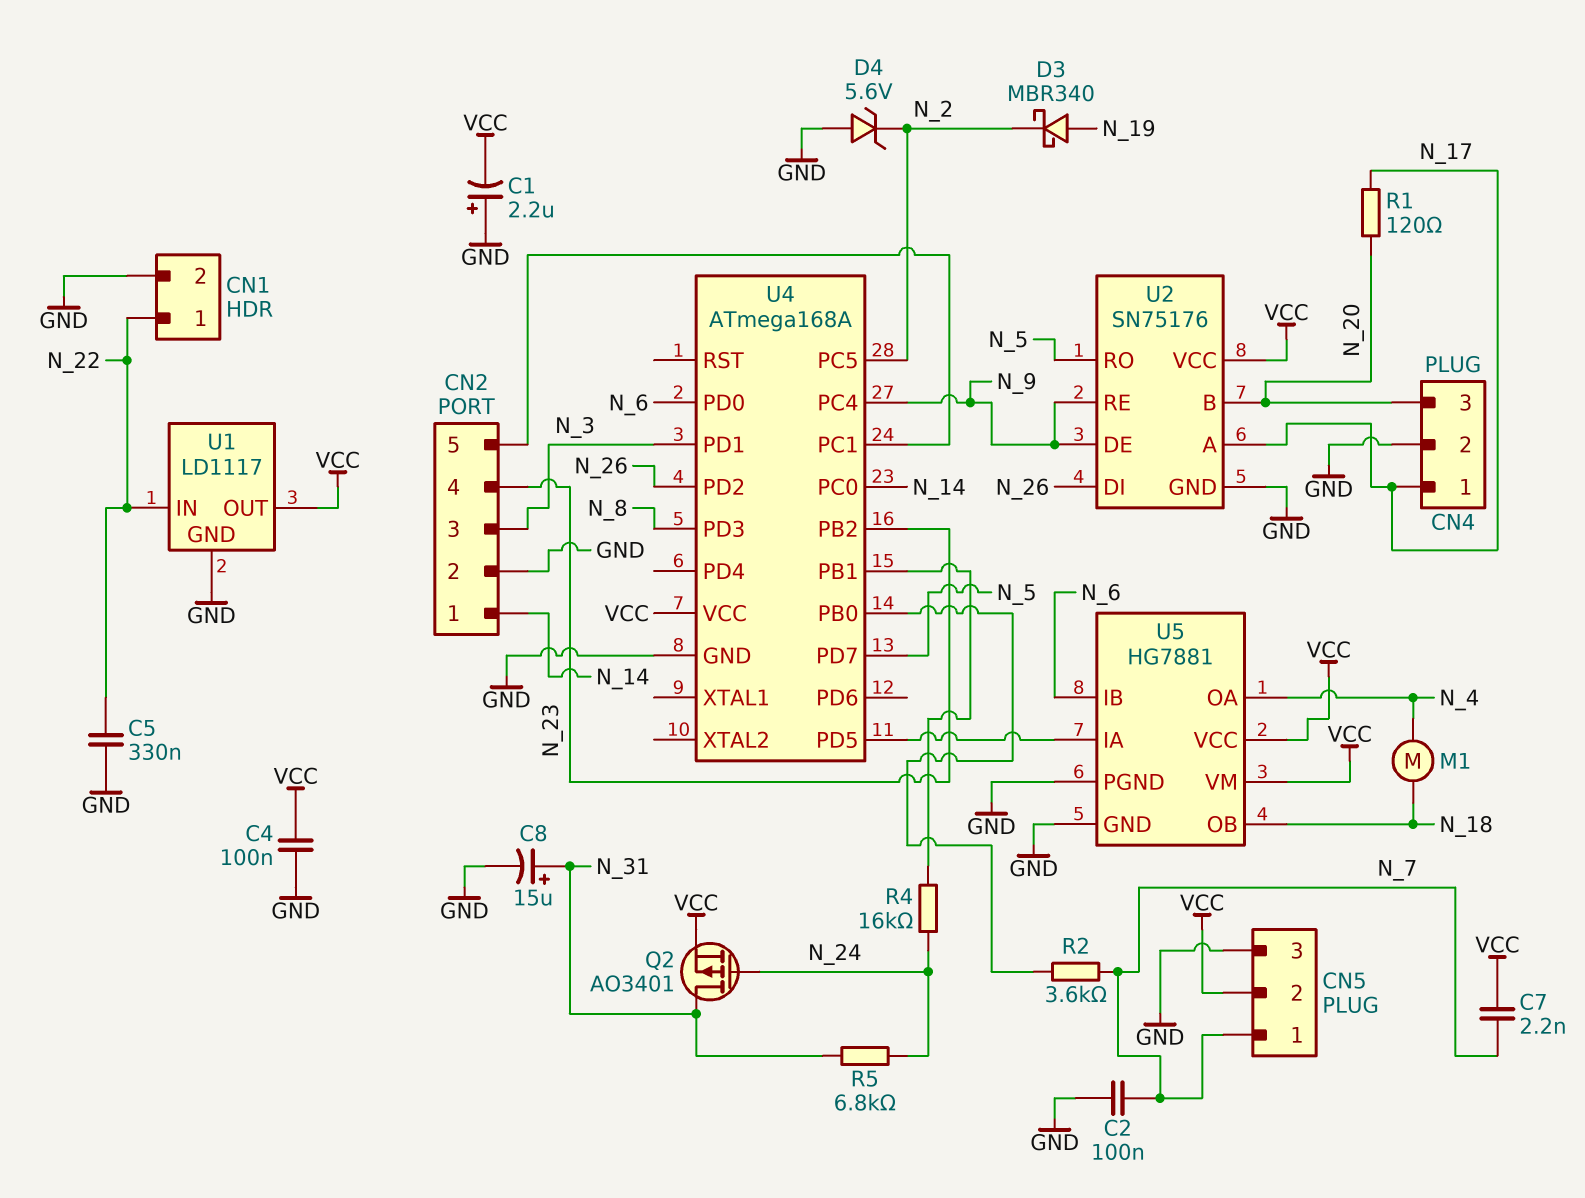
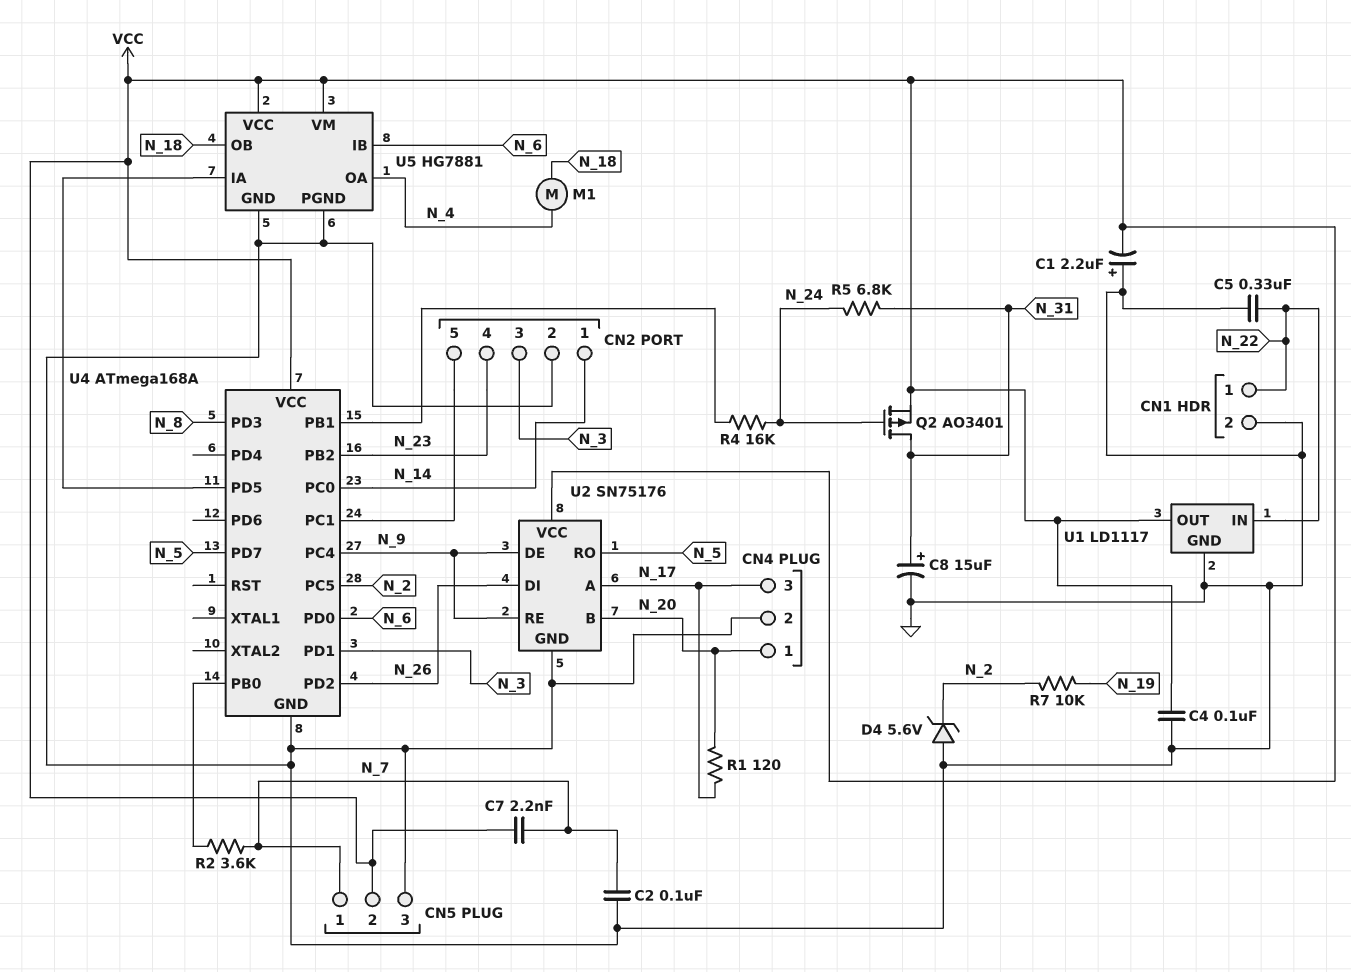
CN4 pin 1: N_17 -> N_20
CN4 pin 3: N_20 -> N_17
D3: schottky MBR340 (A N_19, K N_2) -> none
R7: none -> 10k (N_2, N_19)

